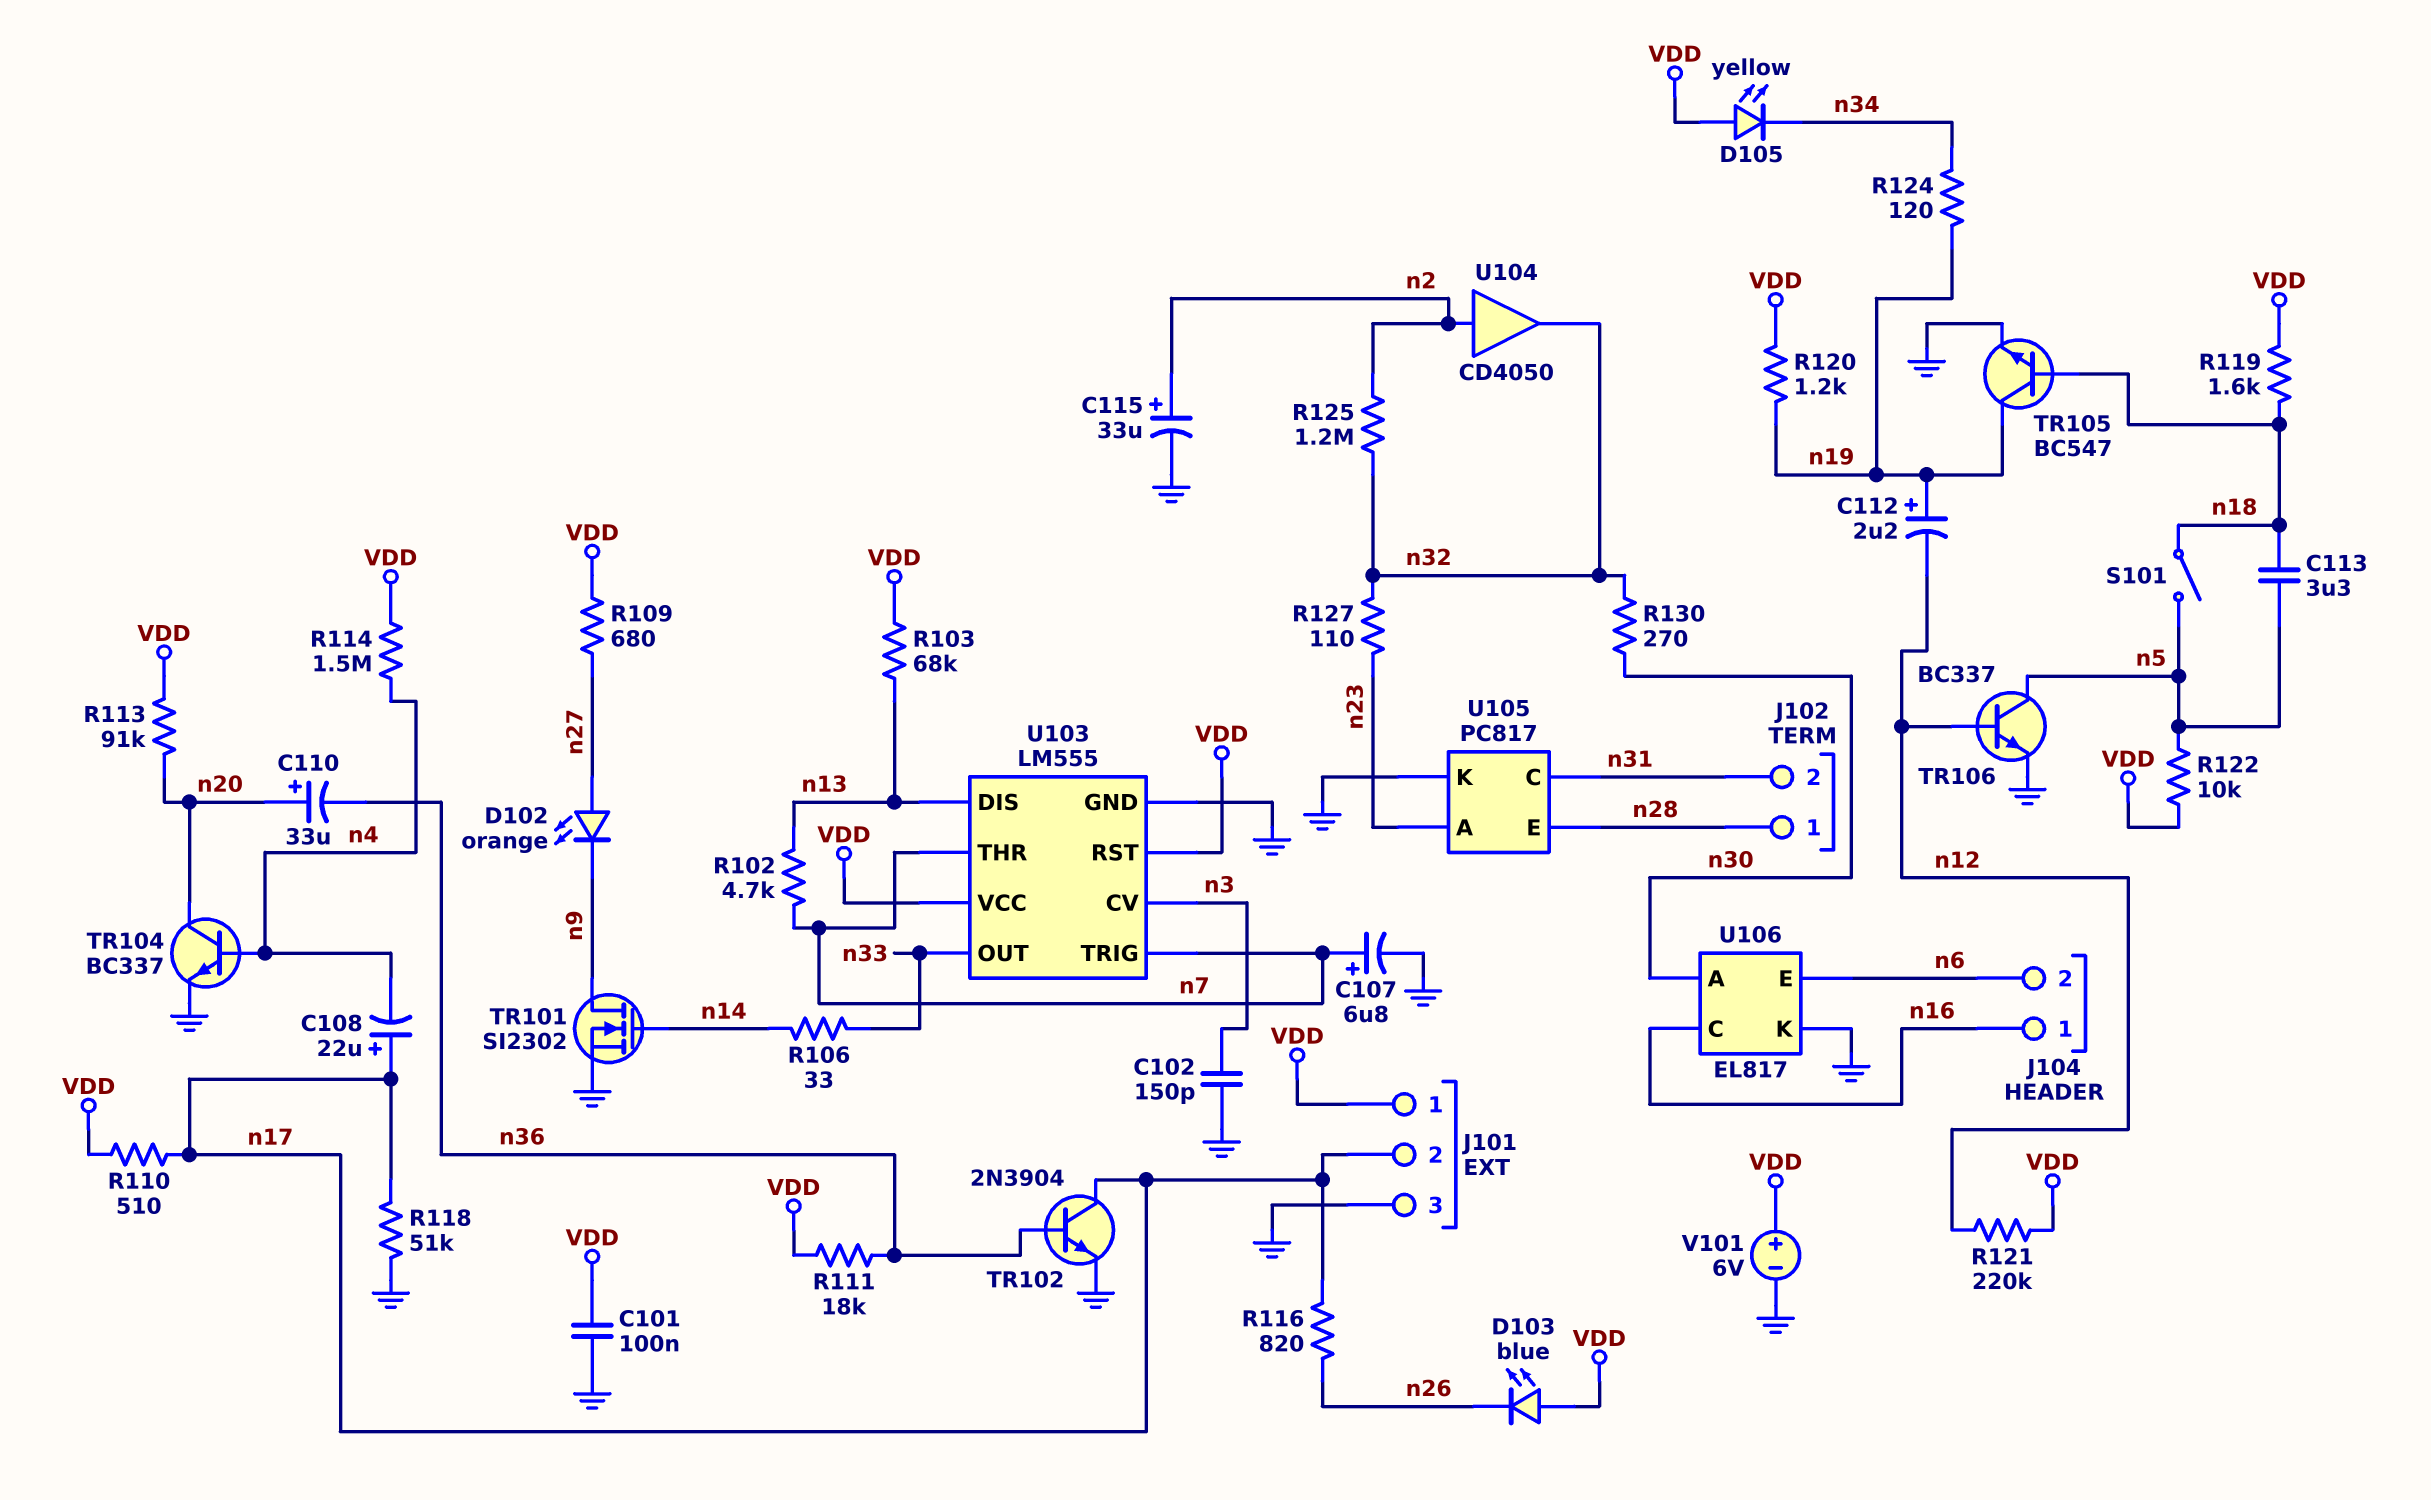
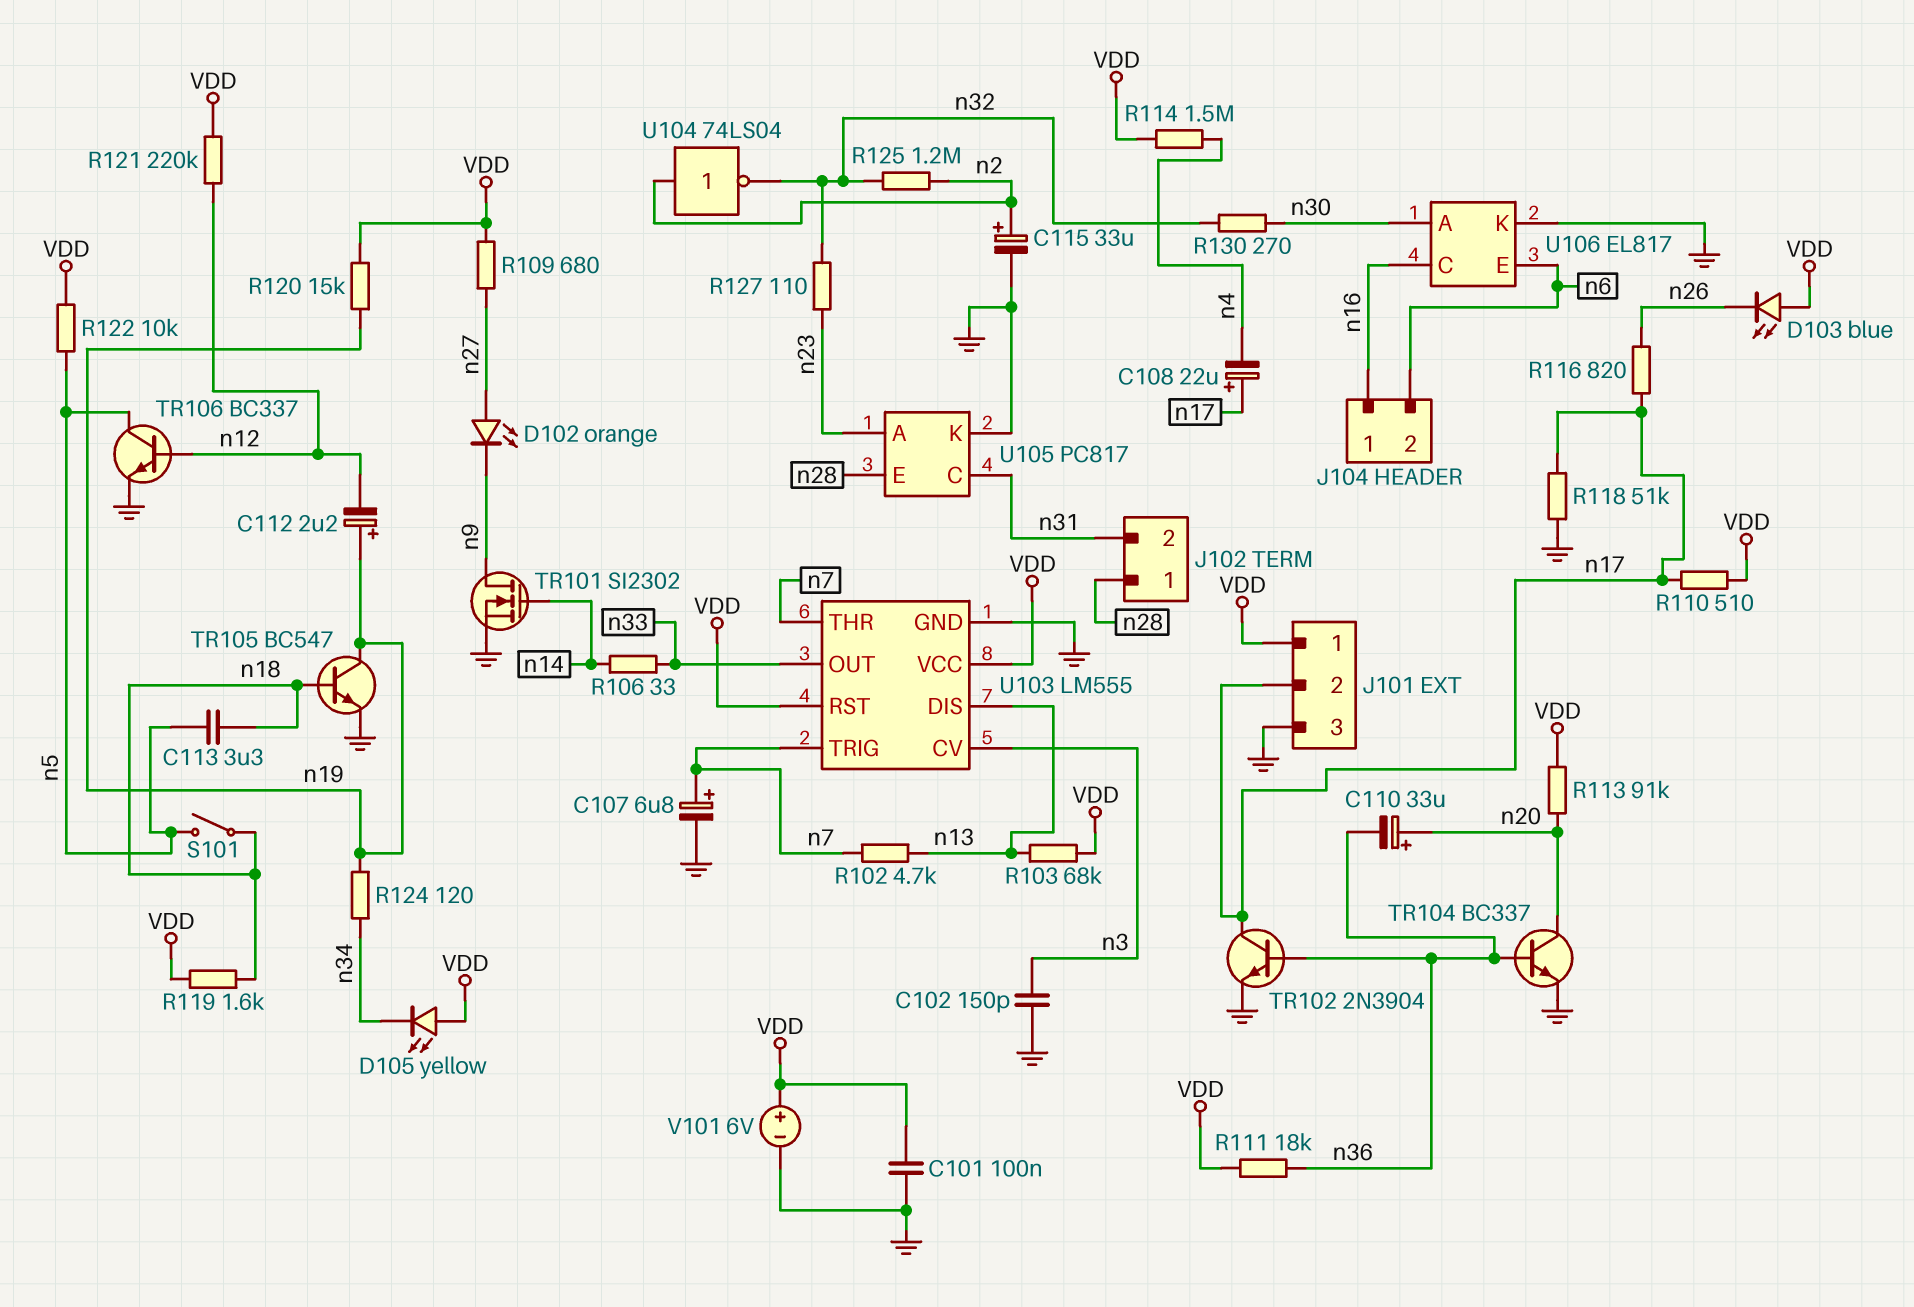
R120: 1.2k (VDD, n19) -> 15k (VDD, n19)
TR104: NPN BC337 (B n4, C n20, E GND) -> NPN BC337 (B n36, C n20, E GND)
U104: buffer CD4050 (in n2, out n32) -> NOT 74LS04 (in n2, out n32)

